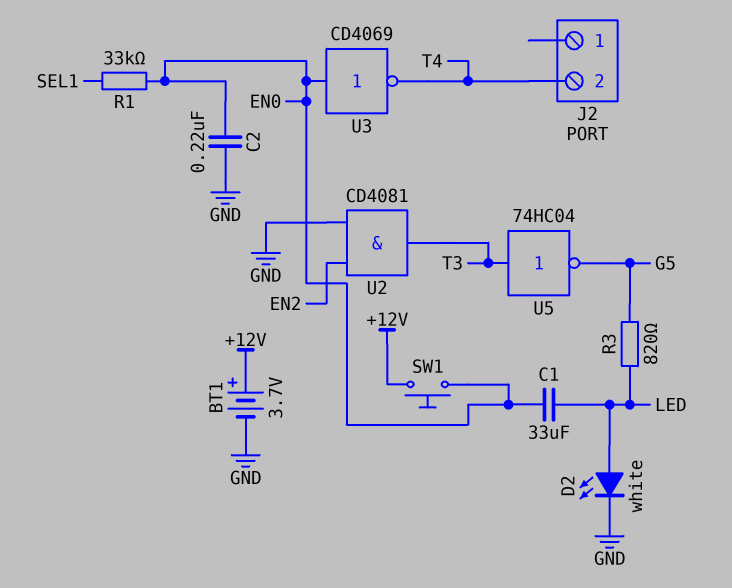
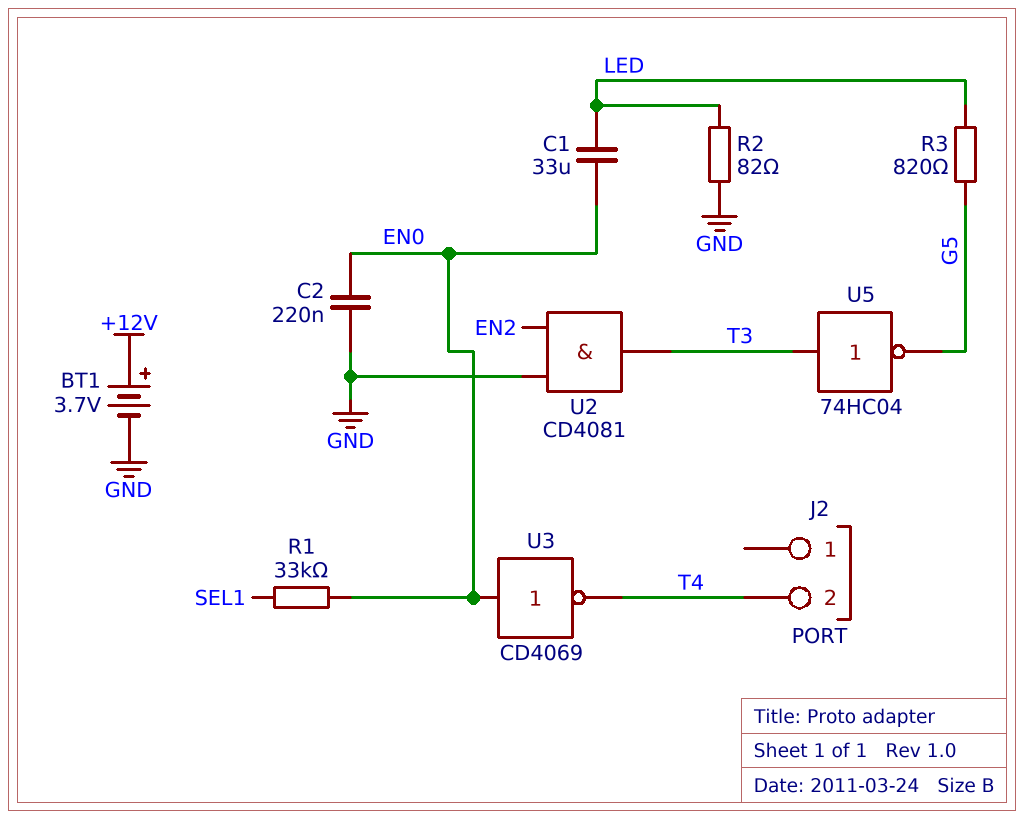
D2: LED white (A LED, K GND) -> none
R2: none -> 82 (GND, LED)
SW1: button (+12V, EN0) -> none

